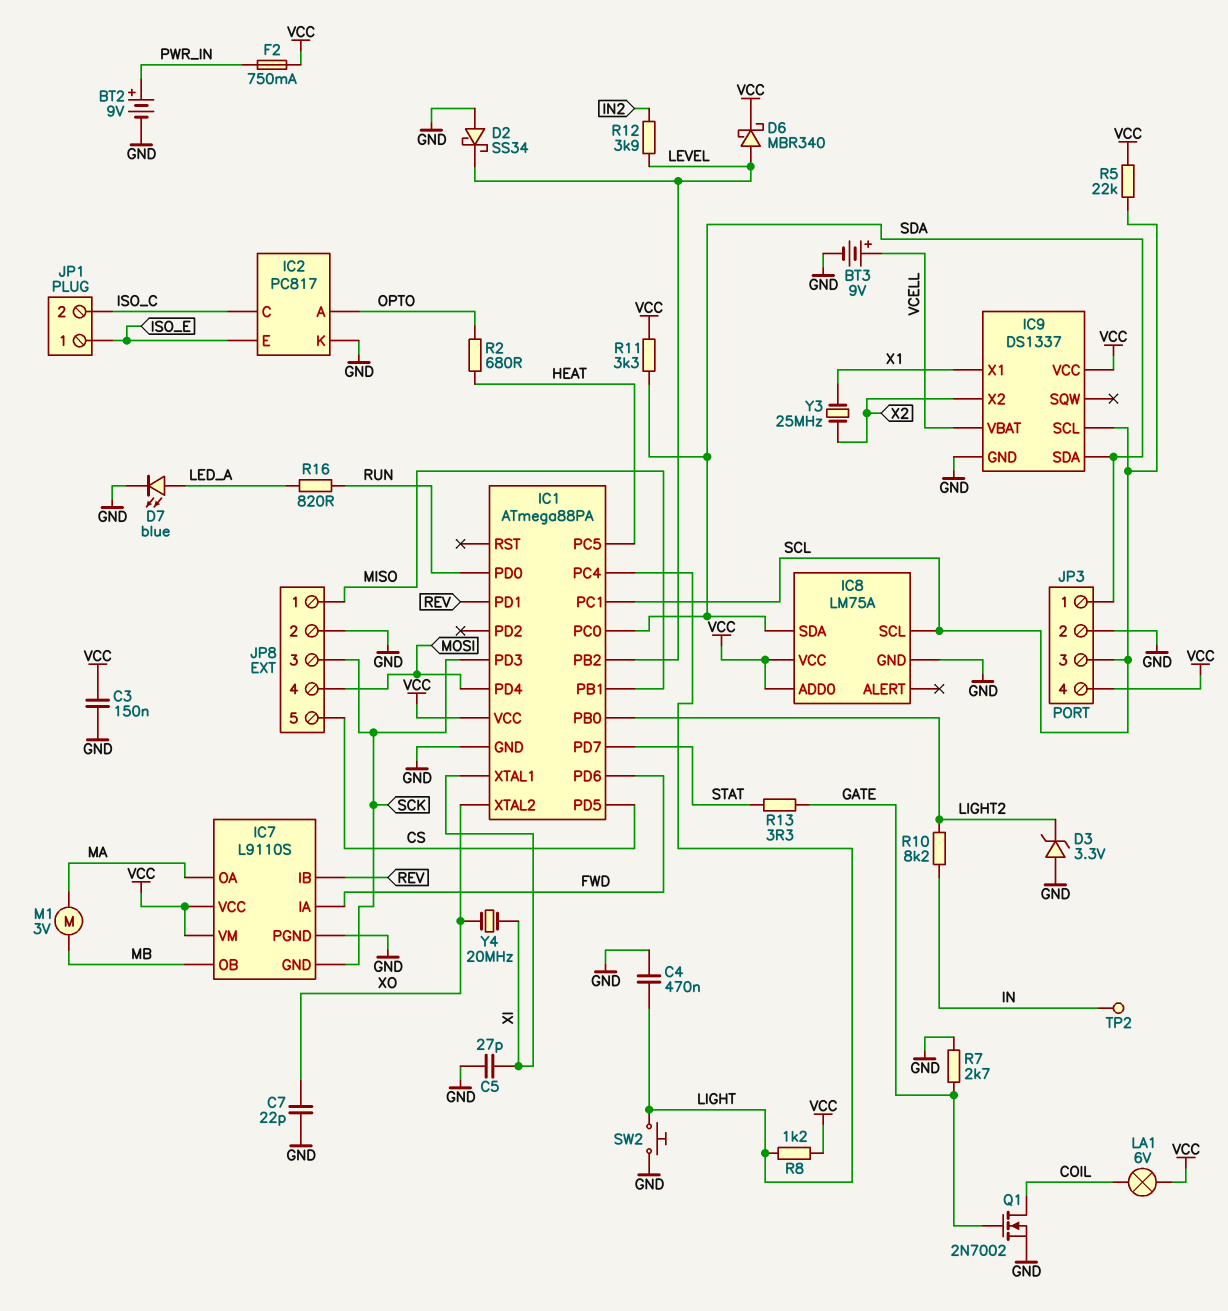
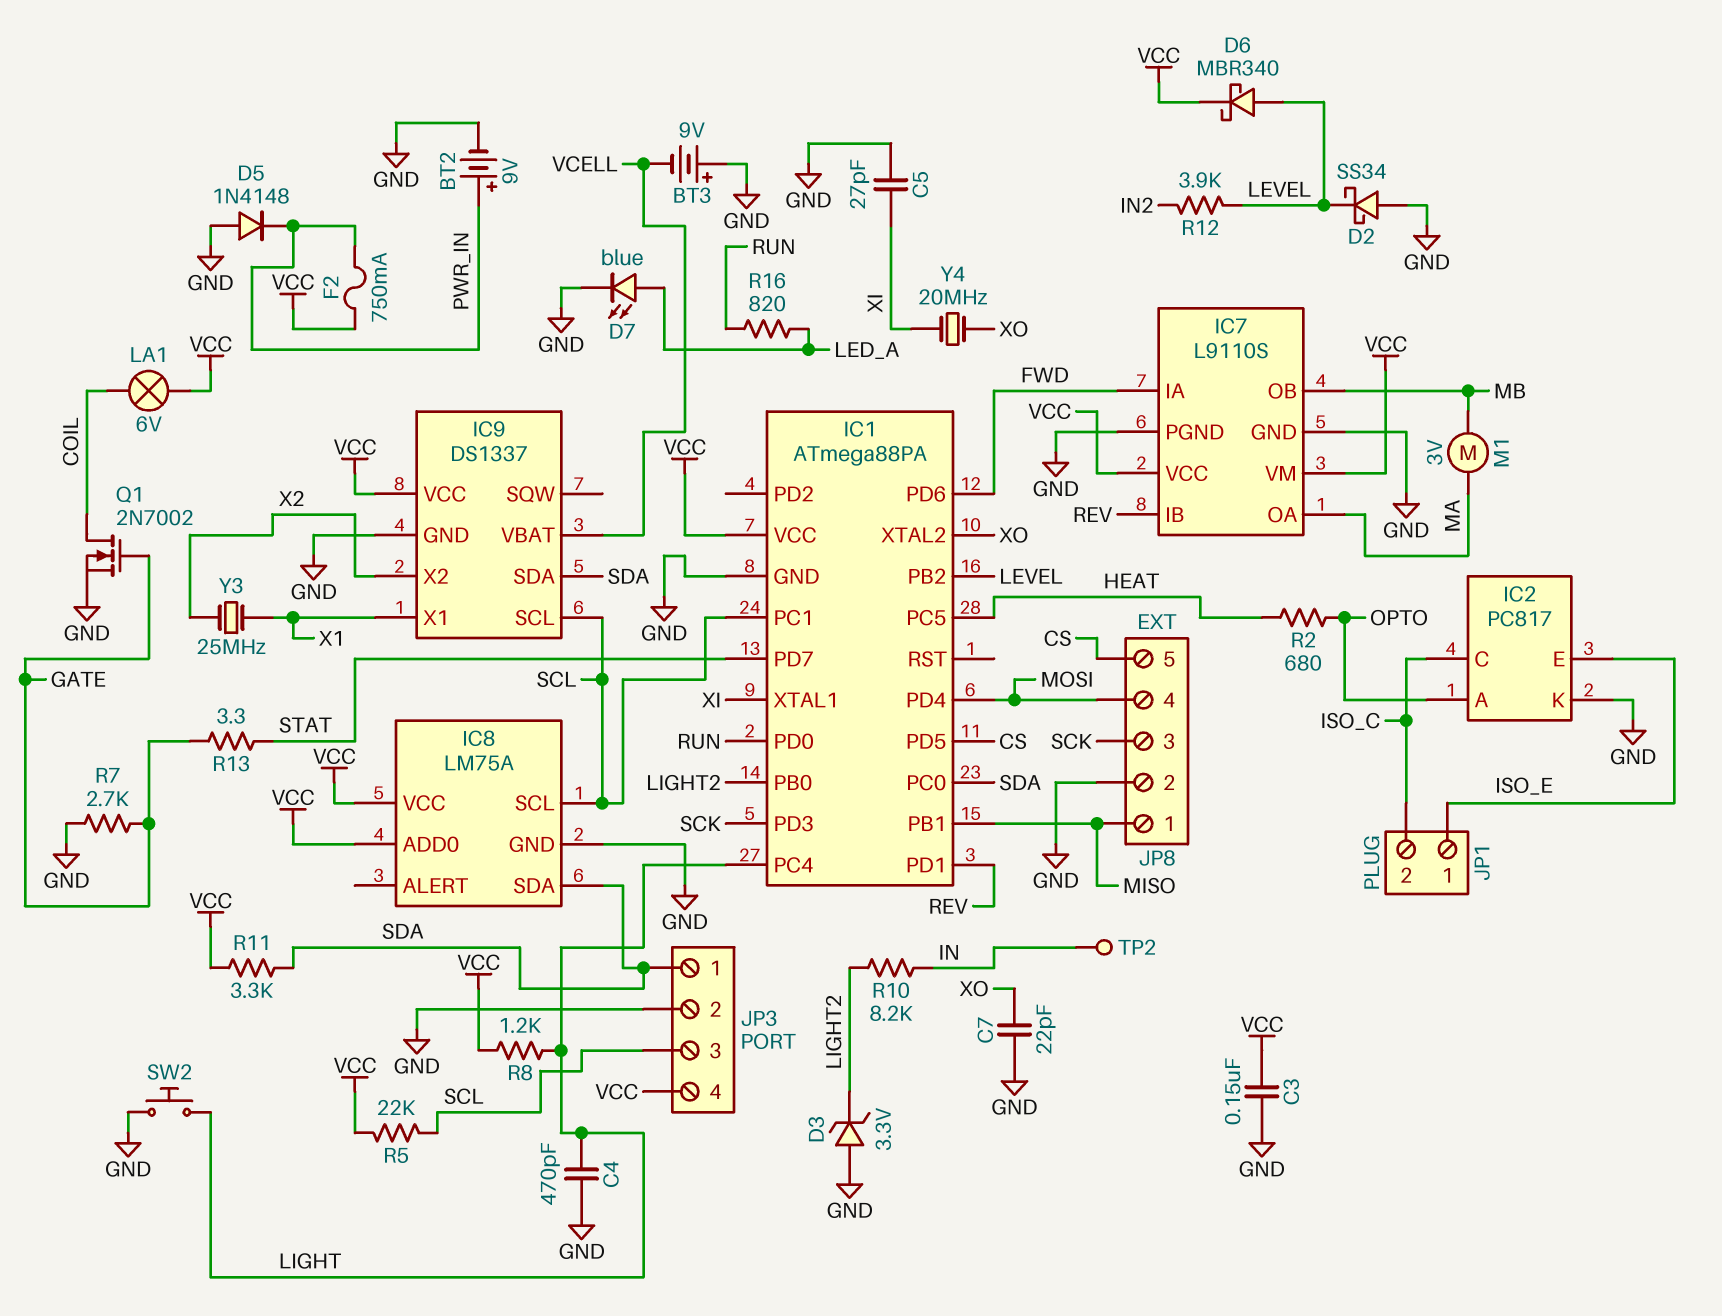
BT3: 9V (plus VCELL, minus GND) -> 9V (plus GND, minus VCELL)
C4: 470nF (GND, LIGHT) -> 470pF (GND, LIGHT)
D5: none -> diode 1N4148 (A GND, K PWR_IN)
IC7 pin GND: SCK -> GND

